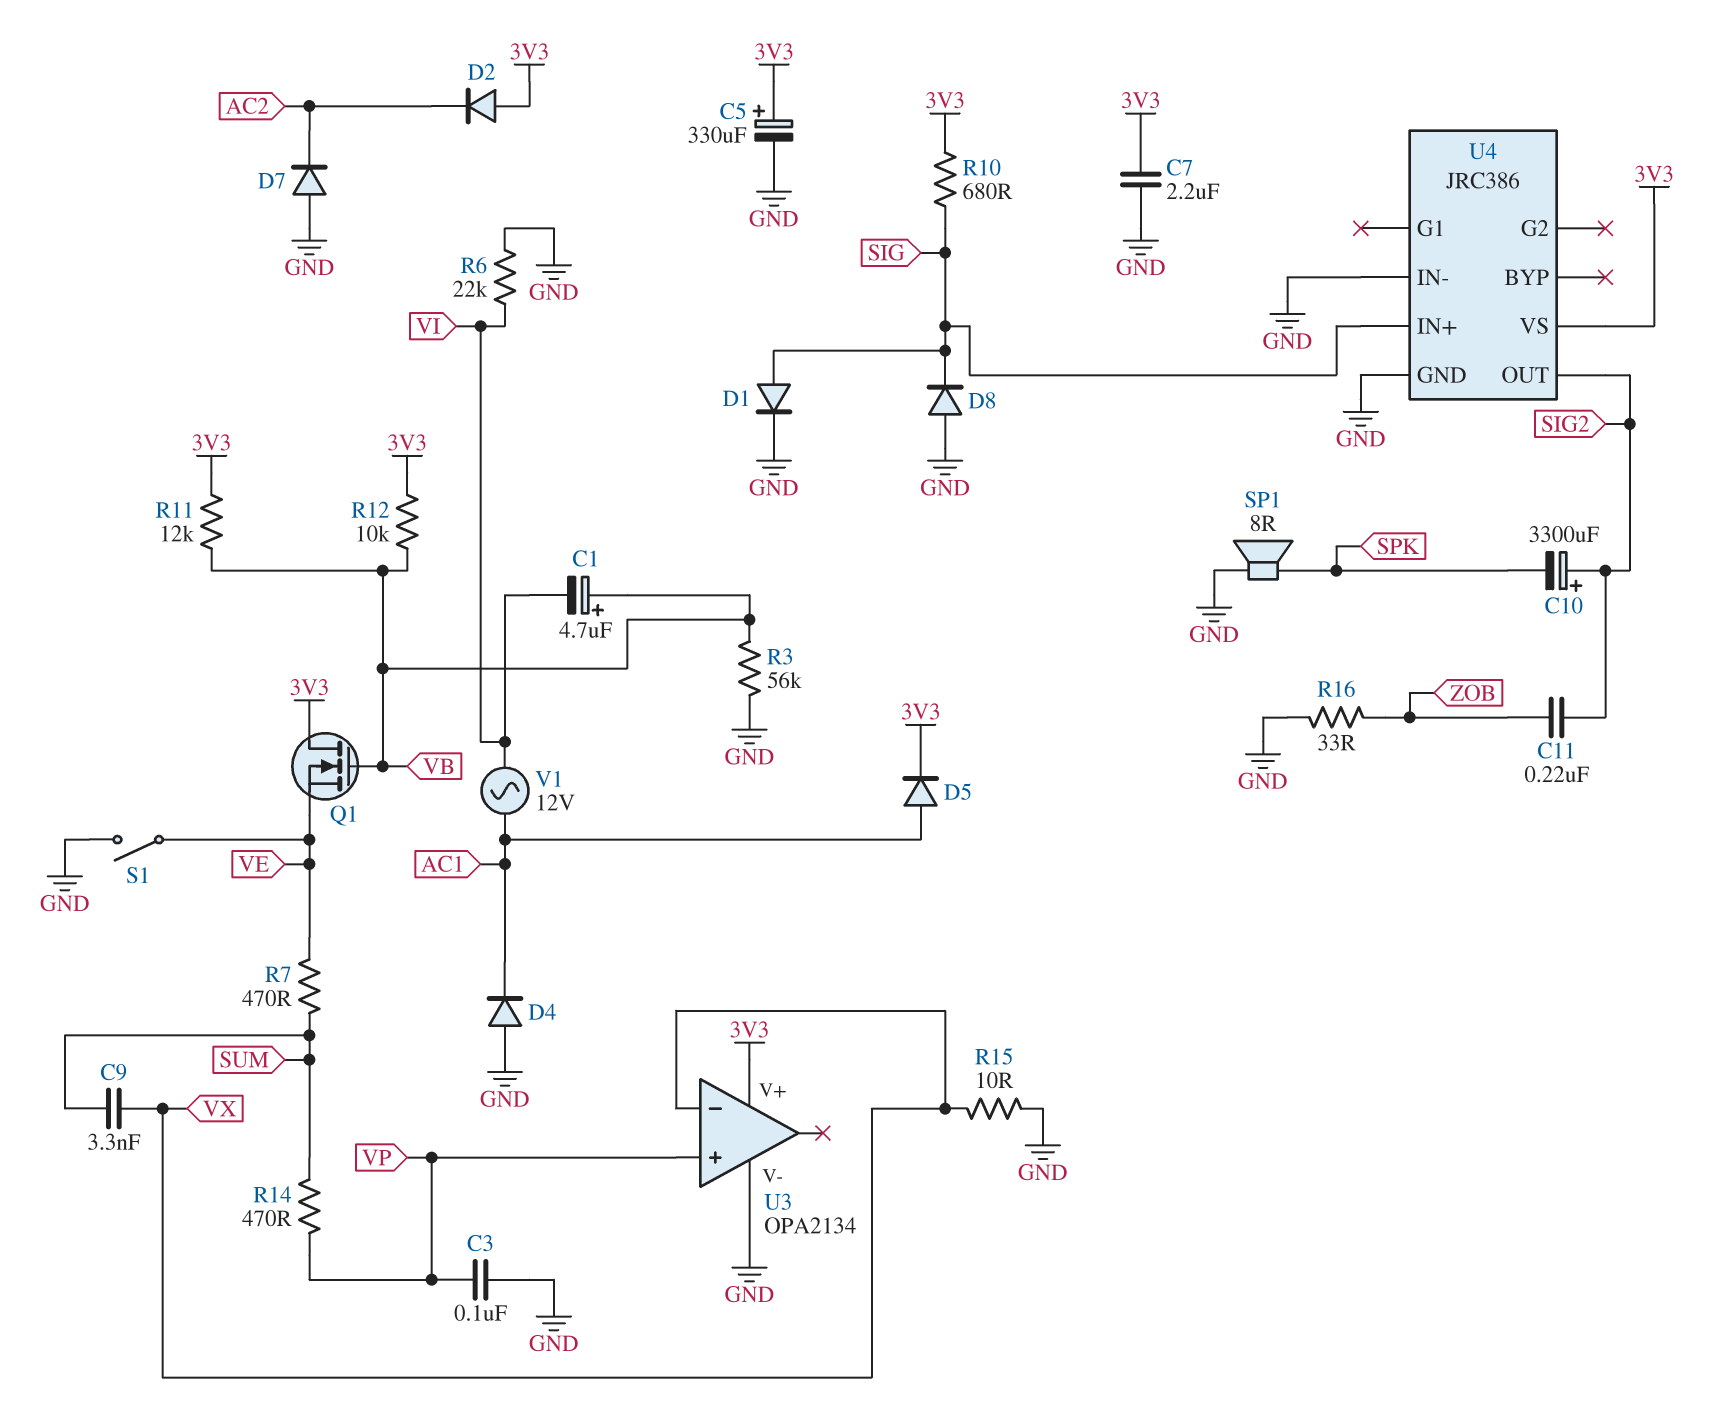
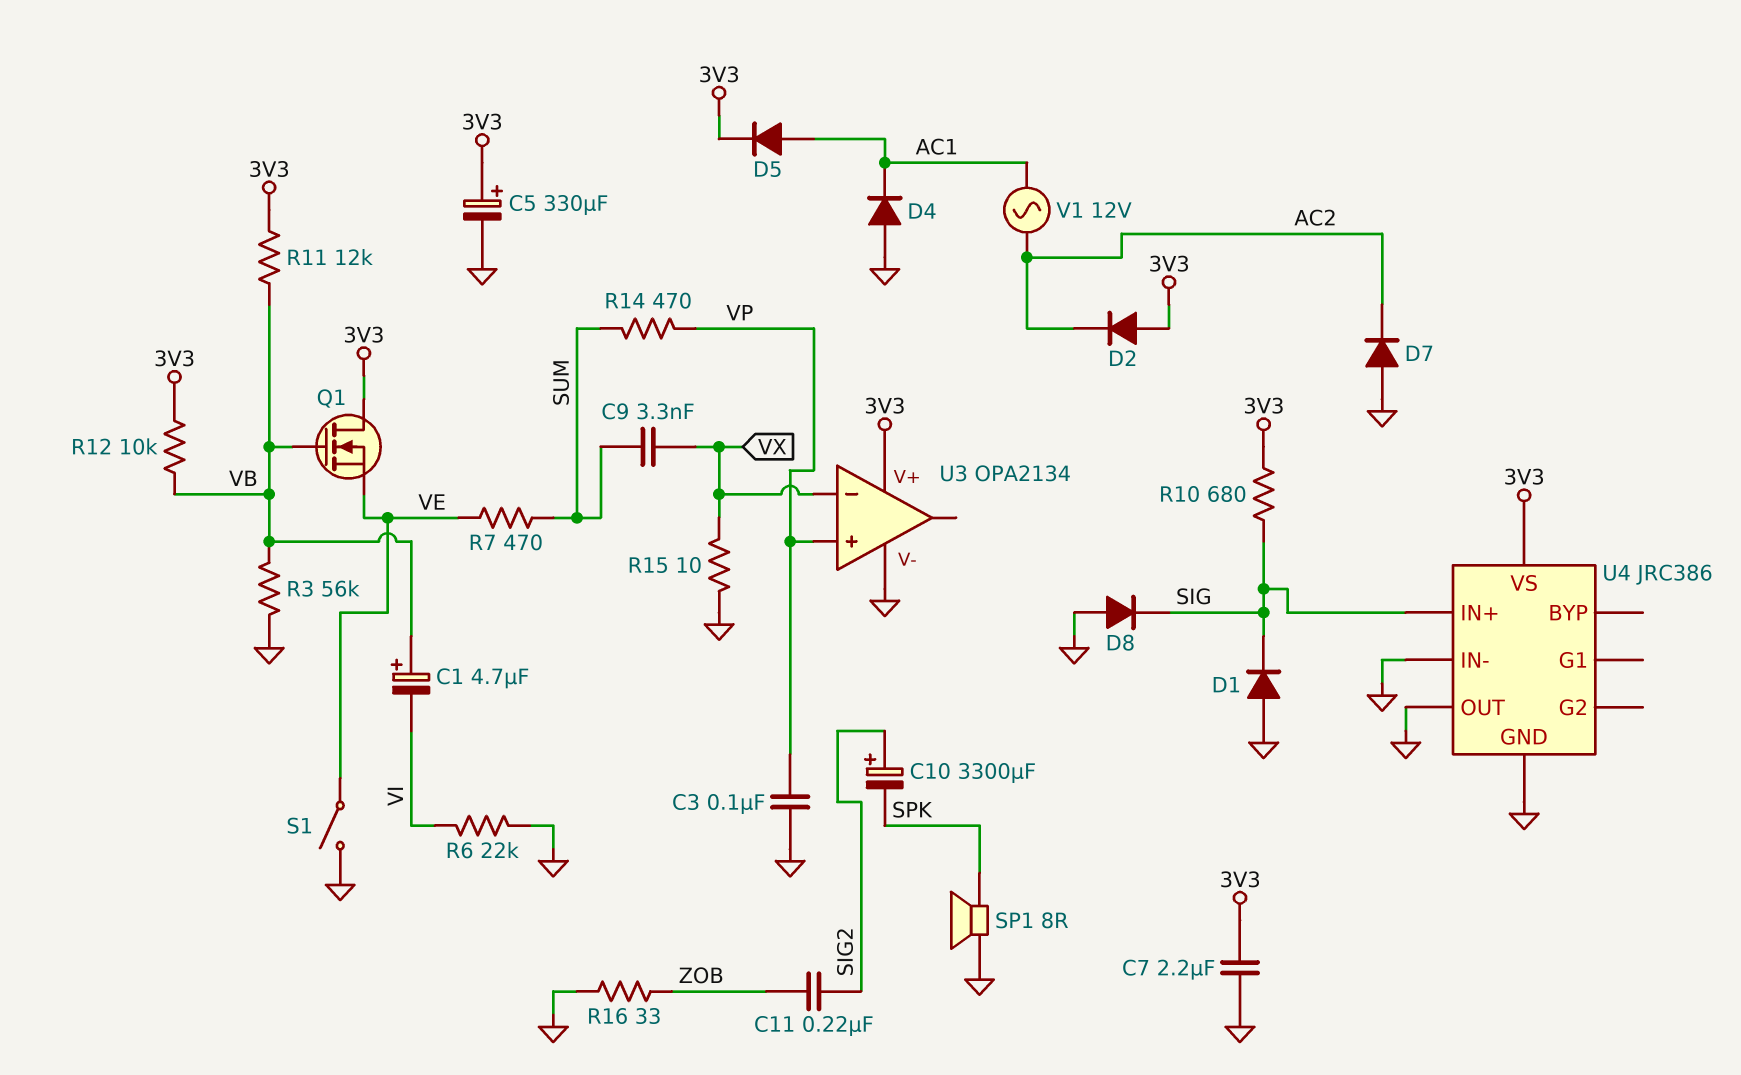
D1: diode (A SIG, K GND) -> diode (A GND, K SIG)
U4 pin OUT: SIG2 -> GND
V1: AC 12V (AC1, VI) -> AC 12V (AC1, AC2)

